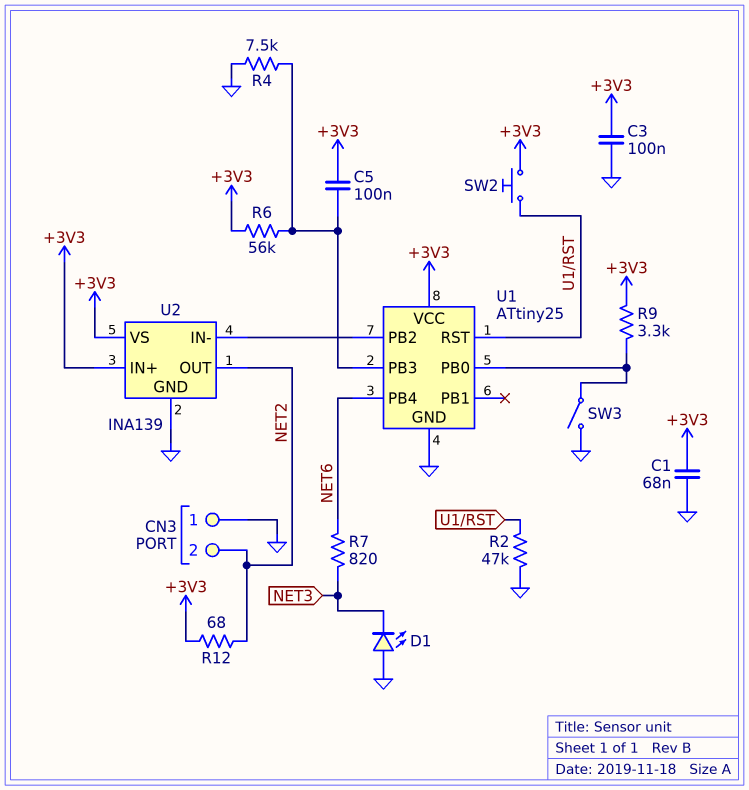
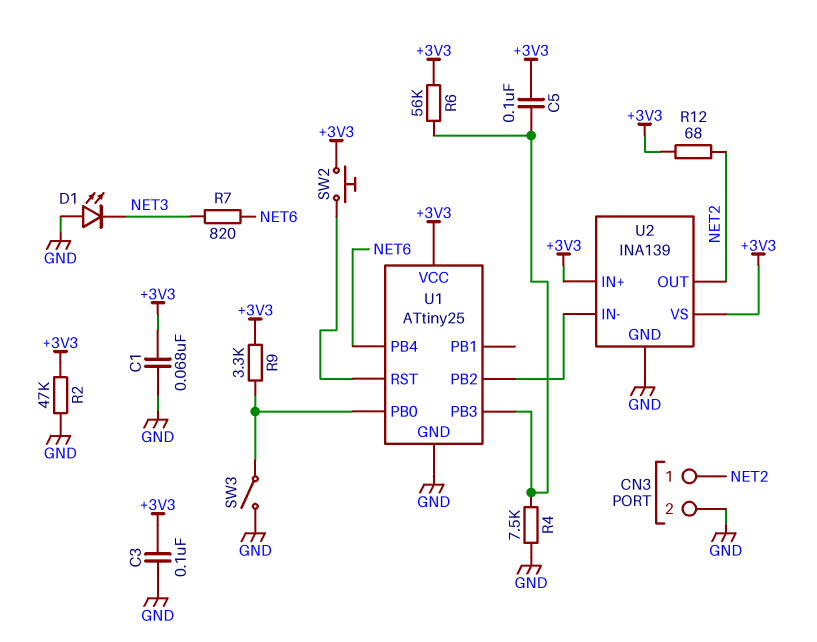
CN3 pin 1: GND -> NET2
CN3 pin 2: NET2 -> GND
R2: 47k (GND, U1/RST) -> 47k (+3V3, GND)

